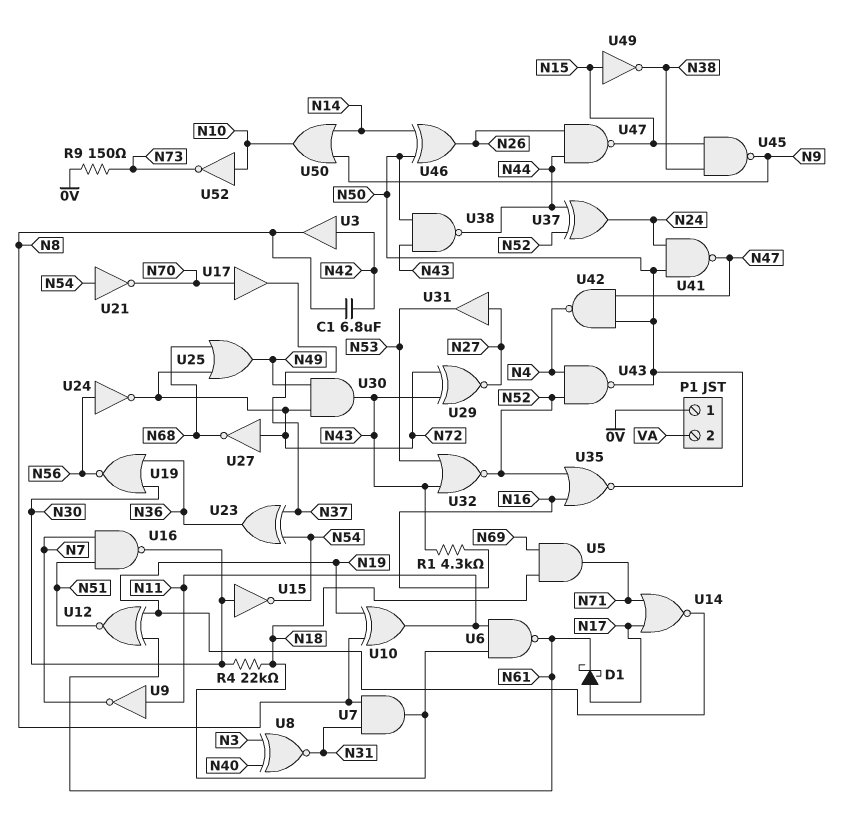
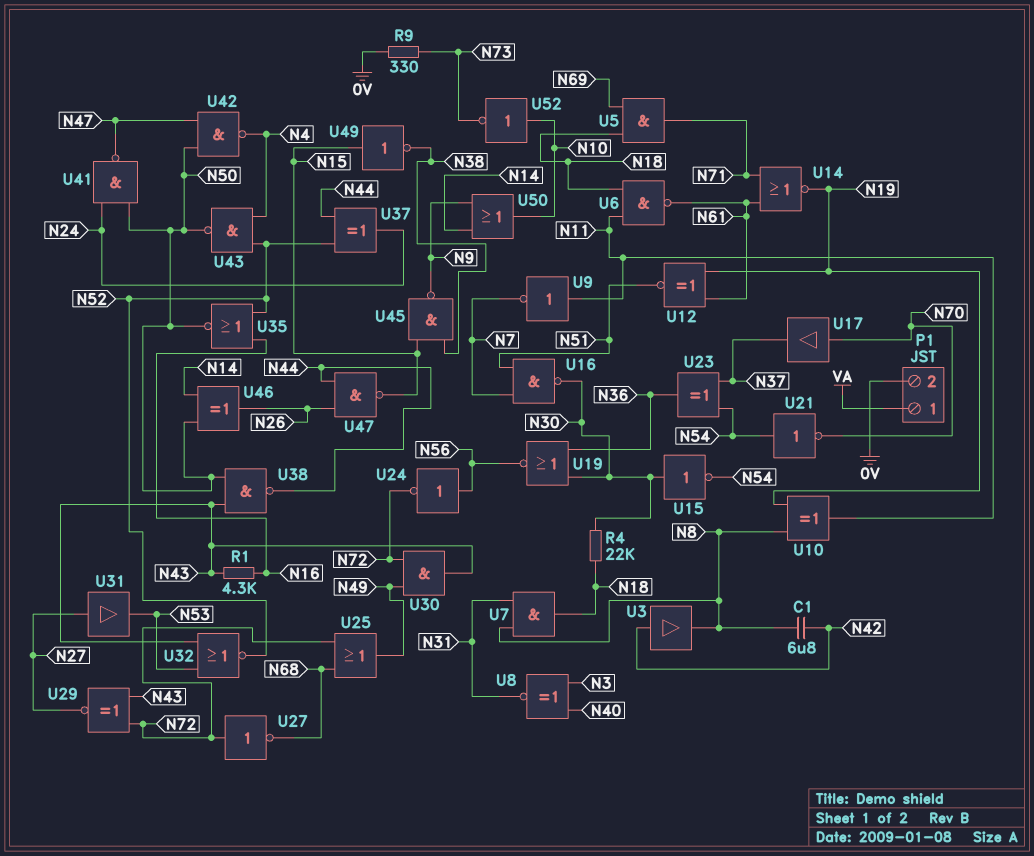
D1: schottky (A N17, K N61) -> none
P1 pin 1: 0V -> VA
P1 pin 2: VA -> 0V
R9: 150 (0V, N73) -> 330 (0V, N73)
U14: NOR (in N17, in N71, out N19) -> NOR (in N61, in N71, out N19)

